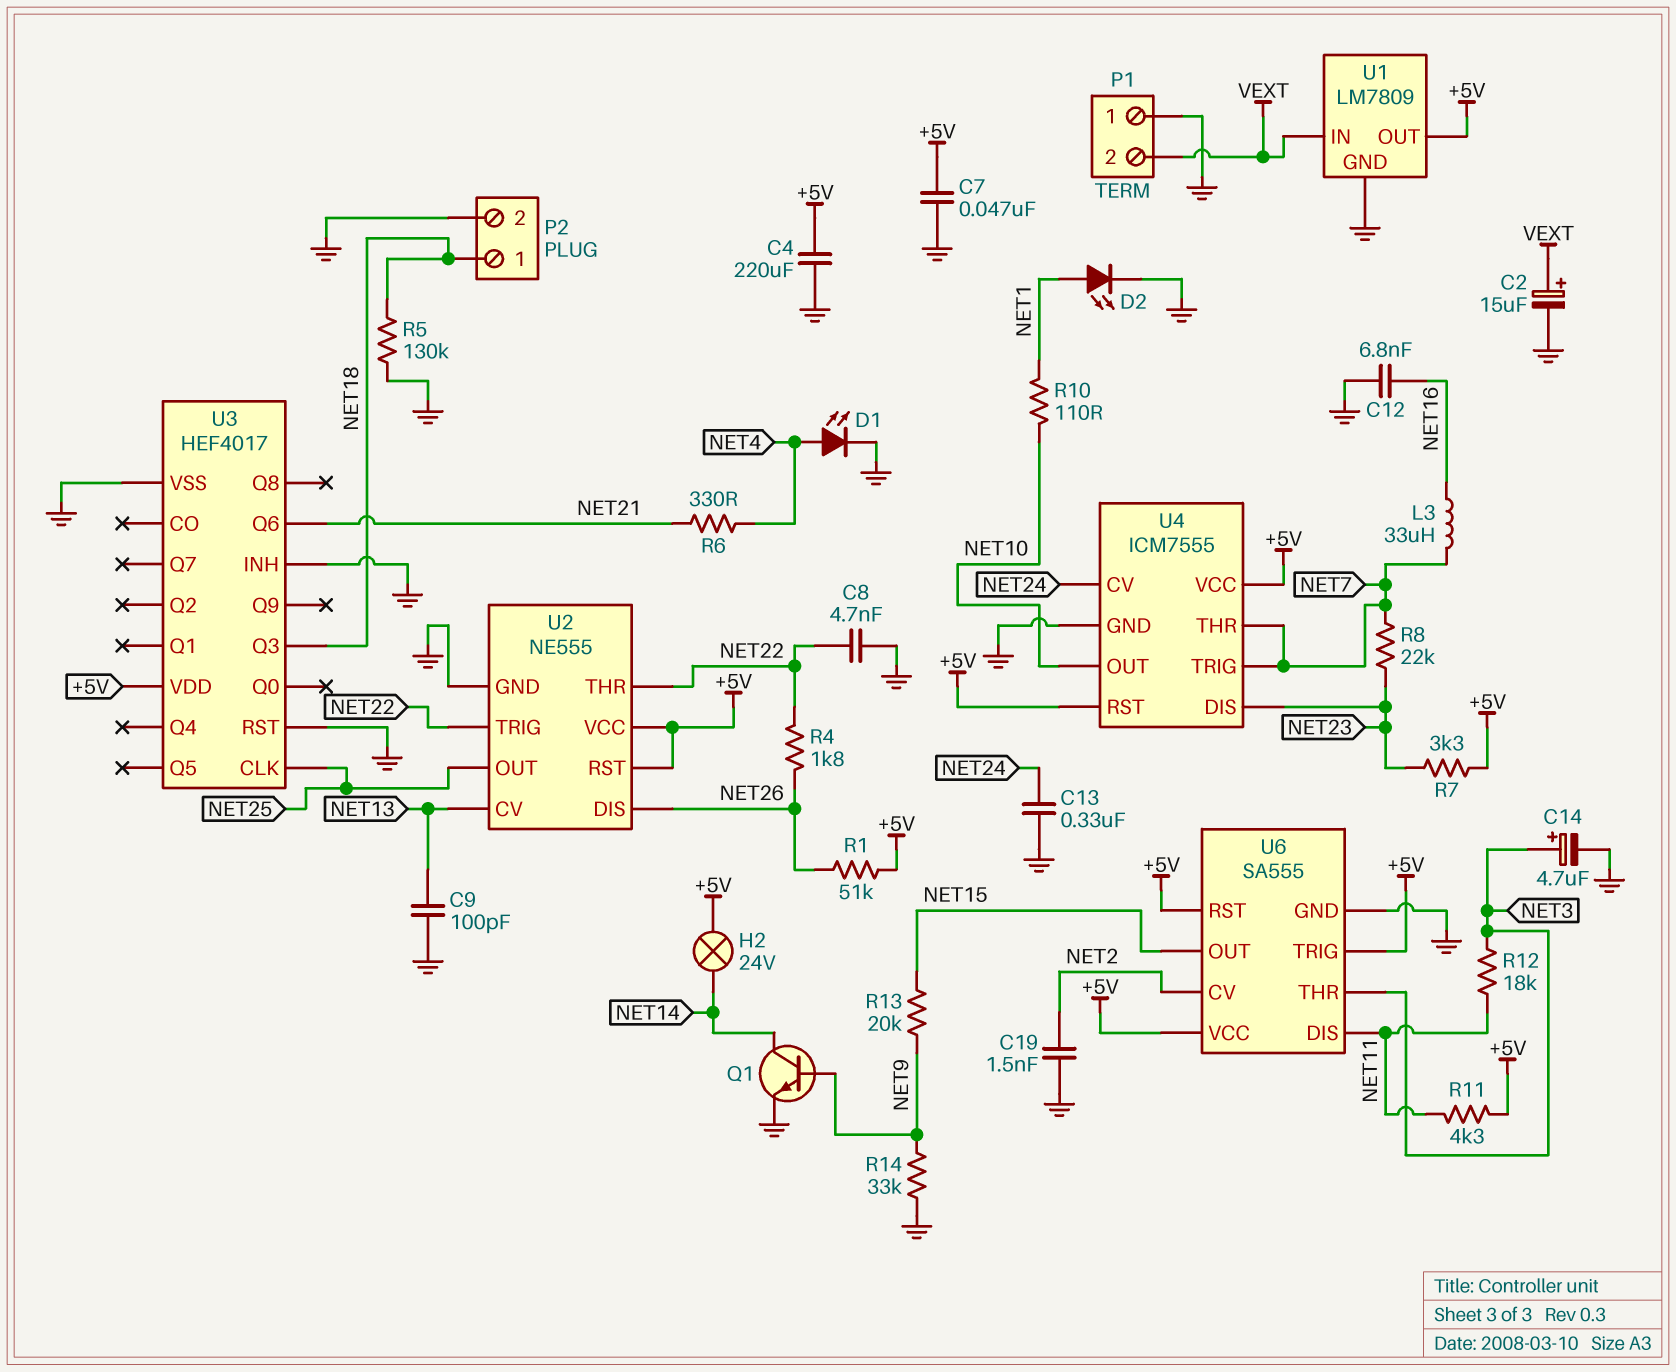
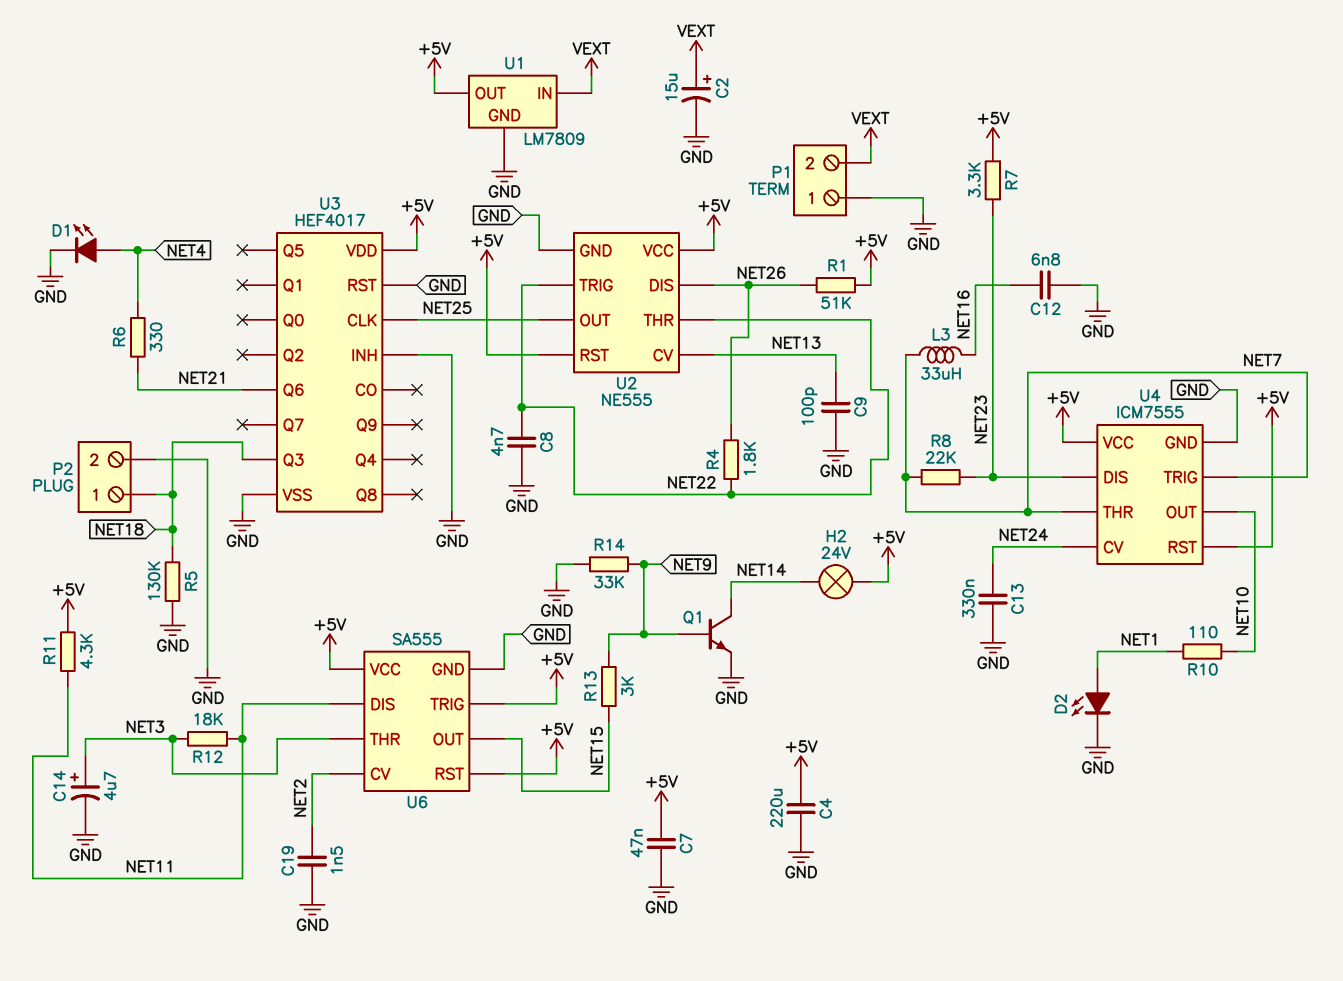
R13: 20k (NET9, NET15) -> 3k (NET9, NET15)

